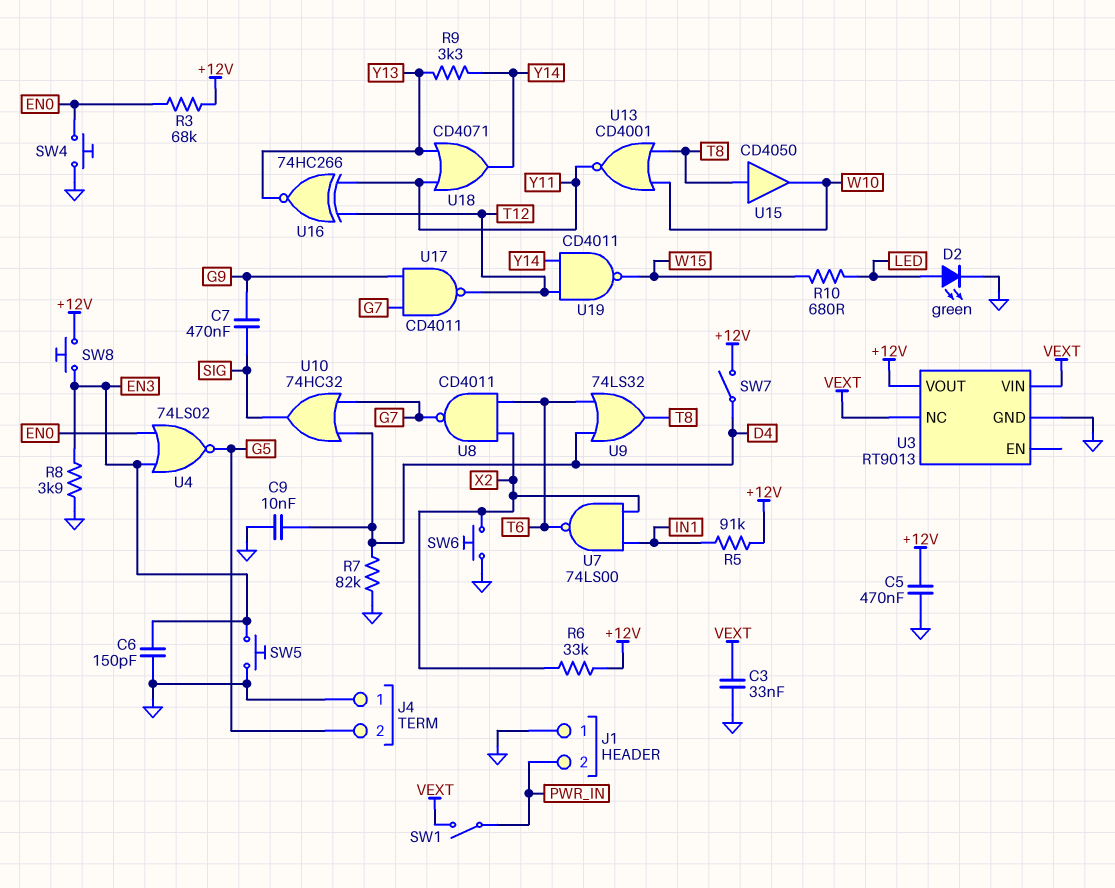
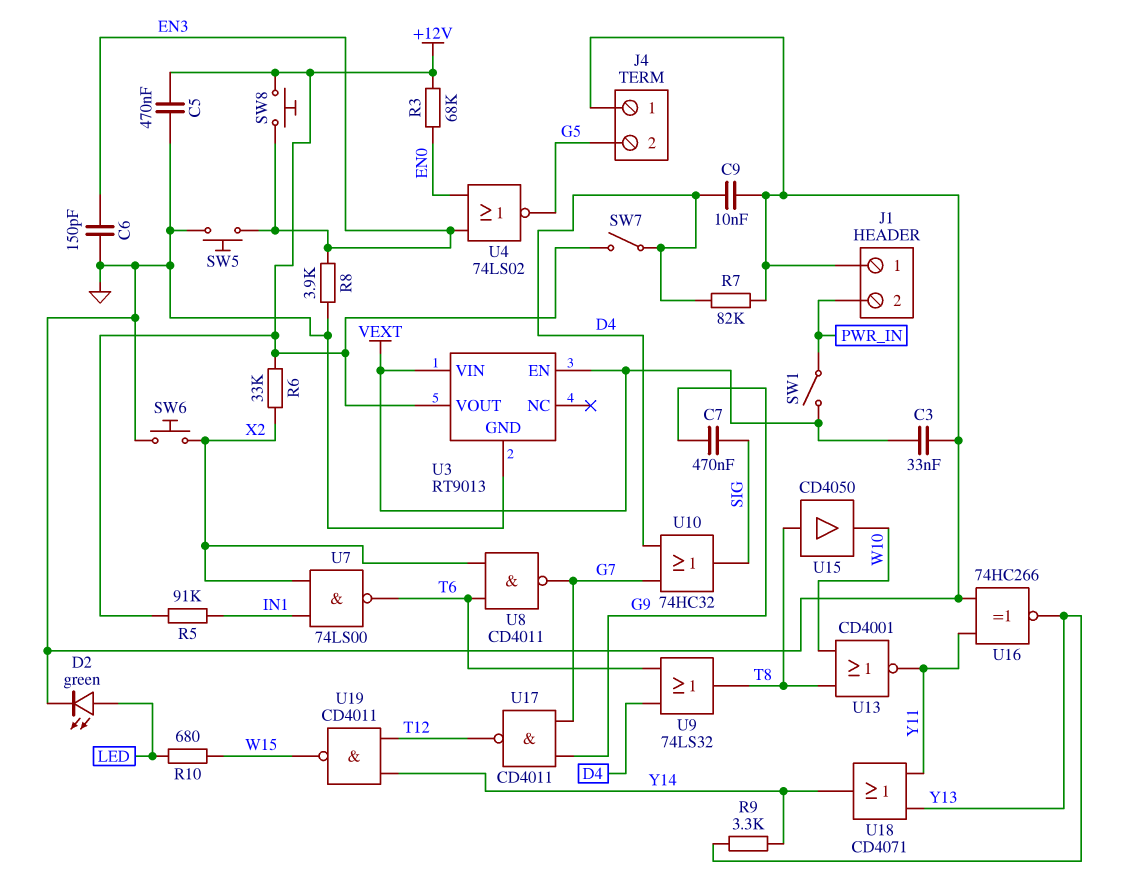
SW4: button (EN0, GND) -> none
U3 pin EN: none -> VEXT
U3 pin NC: VEXT -> none
U16: XNOR 74HC266 (in T12, in Y11, out Y13) -> XNOR 74HC266 (in GND, in Y11, out Y13)

